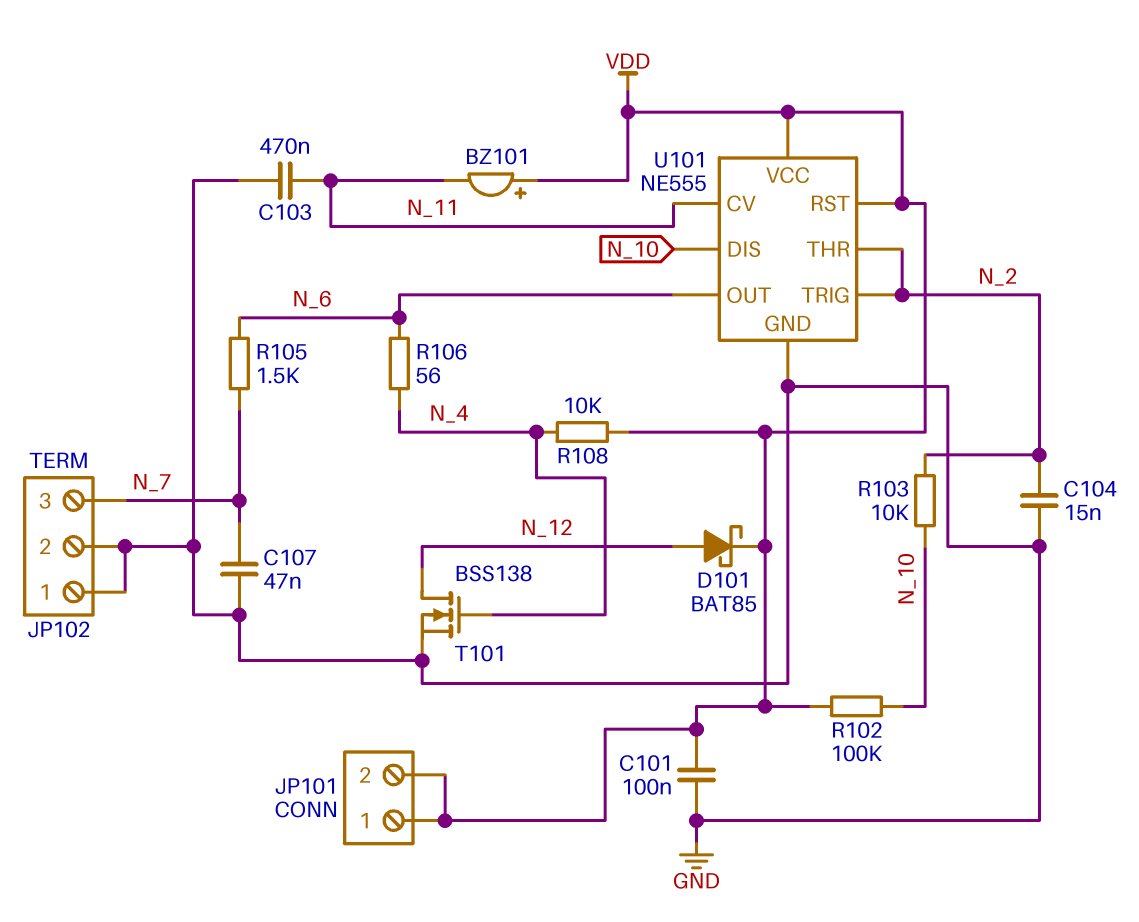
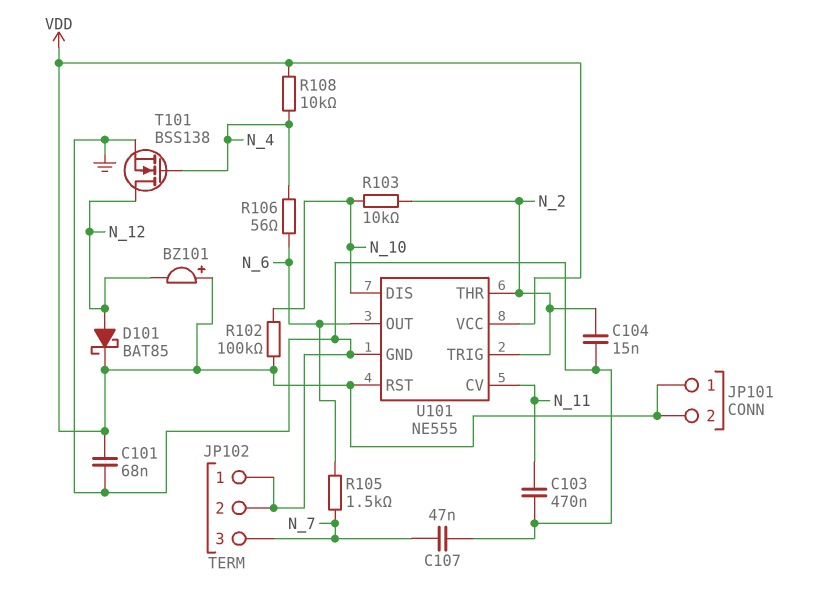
BZ101: buzzer (plus VDD, minus N_11) -> buzzer (plus VDD, minus N_12)
C101: 100nF (GND, VDD) -> 68nF (GND, VDD)

